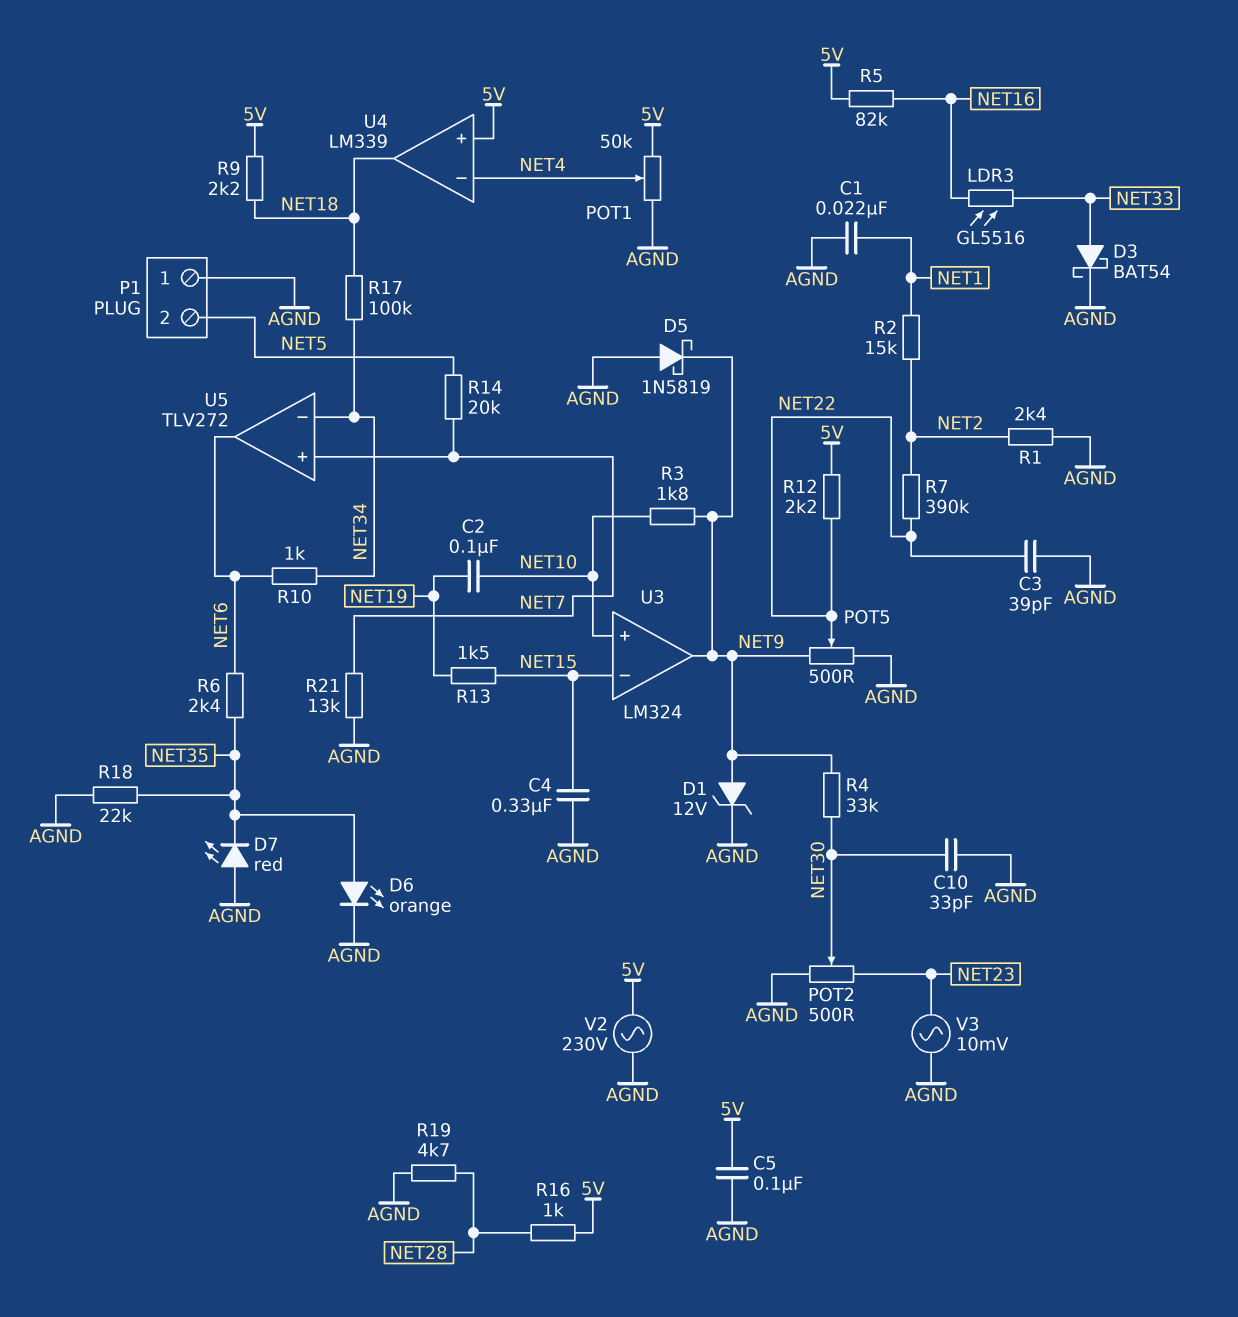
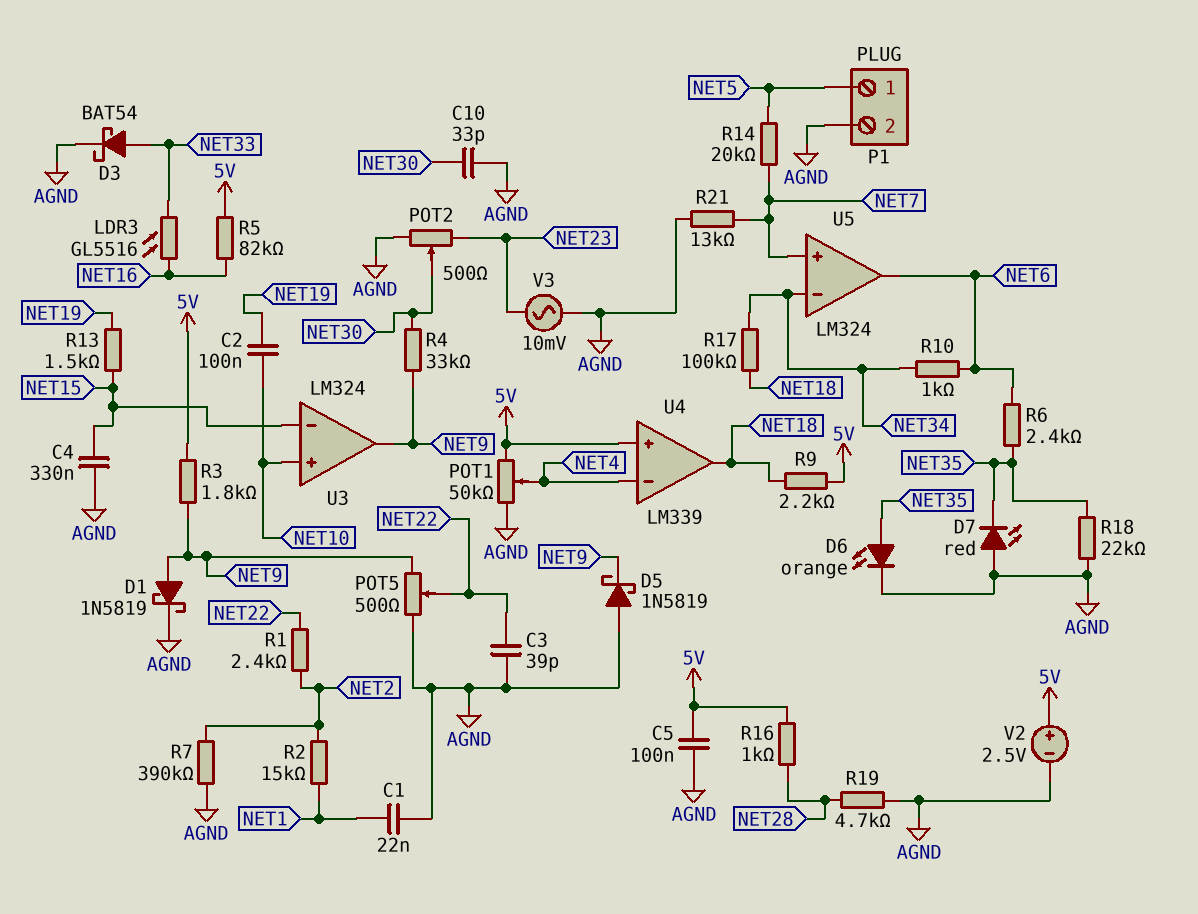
D1: zener 12V (A NET9, K AGND) -> schottky 1N5819 (A NET9, K AGND)
P1 pin 1: AGND -> NET5
P1 pin 2: NET5 -> AGND
R1: 2.4k (AGND, NET2) -> 2.4k (NET2, NET22)
R3: 1.8k (NET9, NET10) -> 1.8k (5V, NET9)
R7: 390k (NET2, NET22) -> 390k (AGND, NET2)
R12: 2.2k (5V, NET22) -> none
U5: TLV272 -> LM324
V2: AC 230V (5V, AGND) -> 2.5V (plus 5V, minus AGND)

